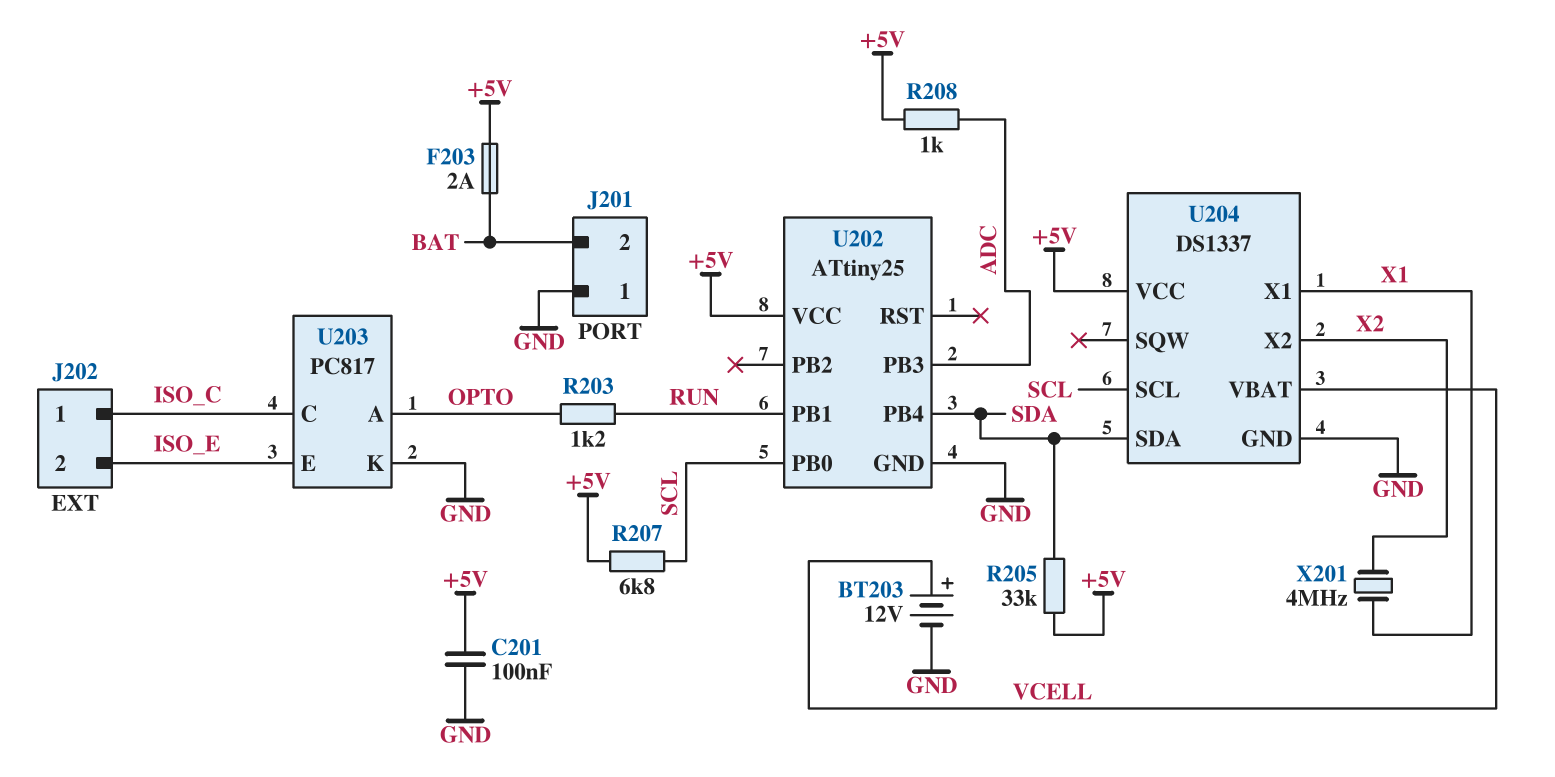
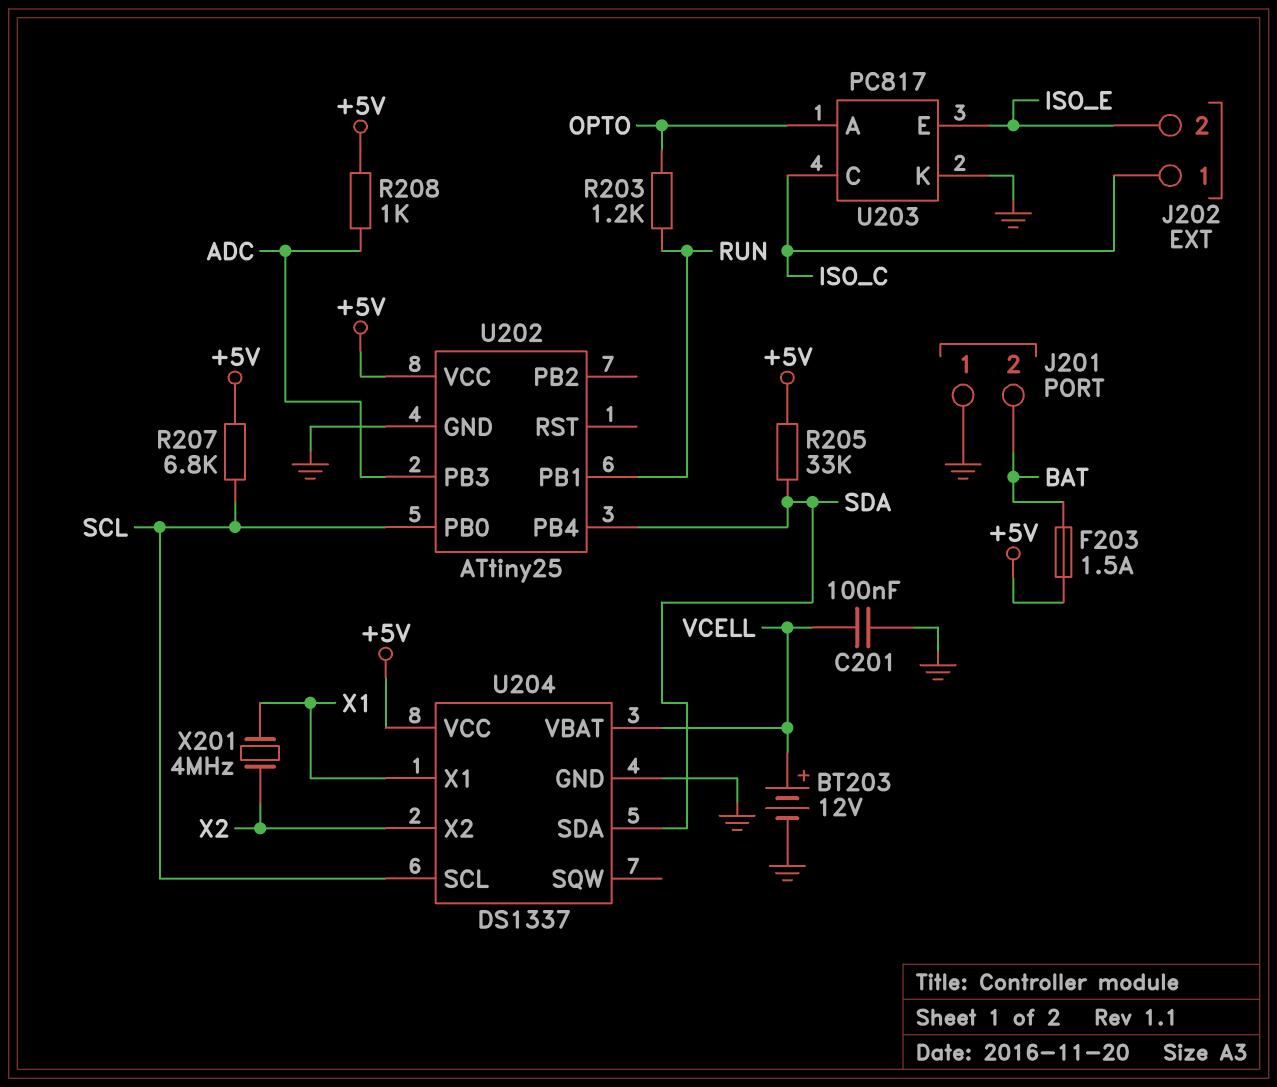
C201: 100nF (+5V, GND) -> 100nF (GND, VCELL)
F203: 2A (+5V, BAT) -> 1.5A (+5V, BAT)

